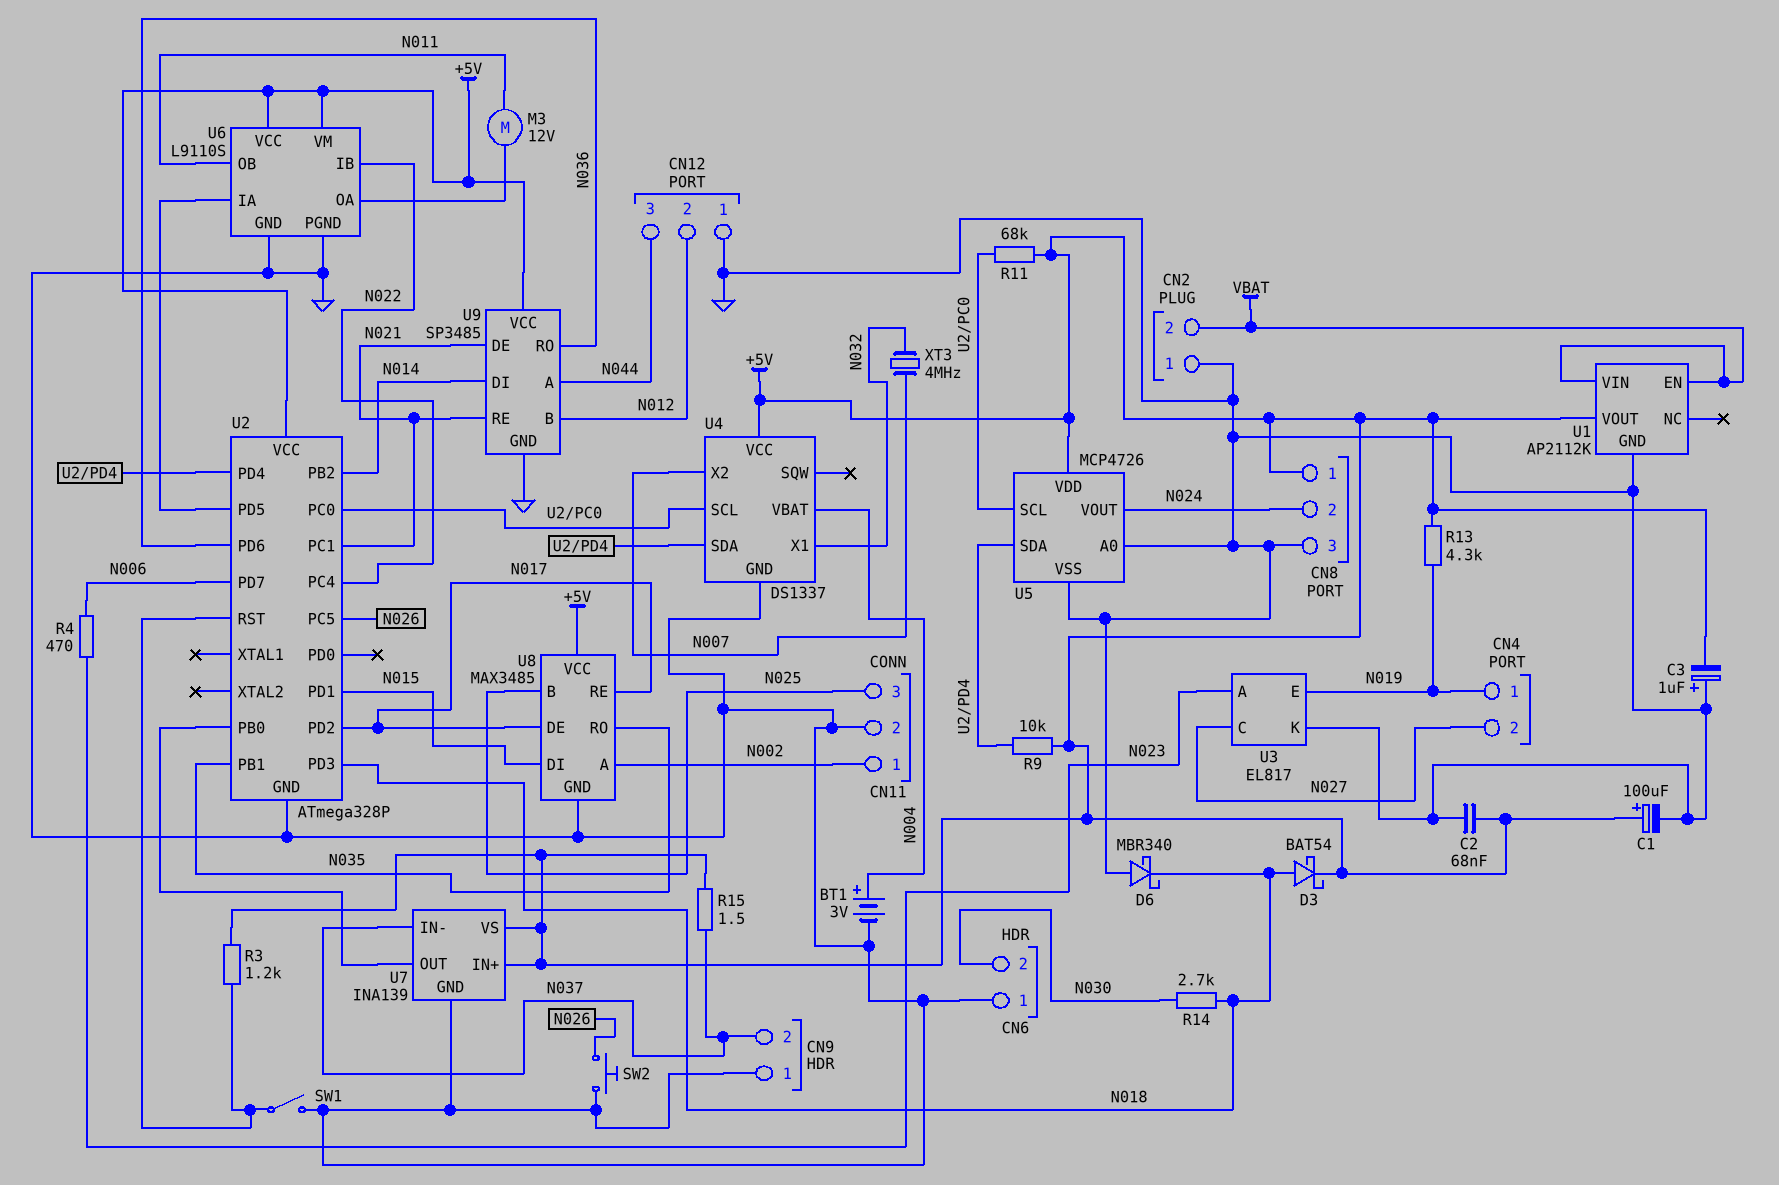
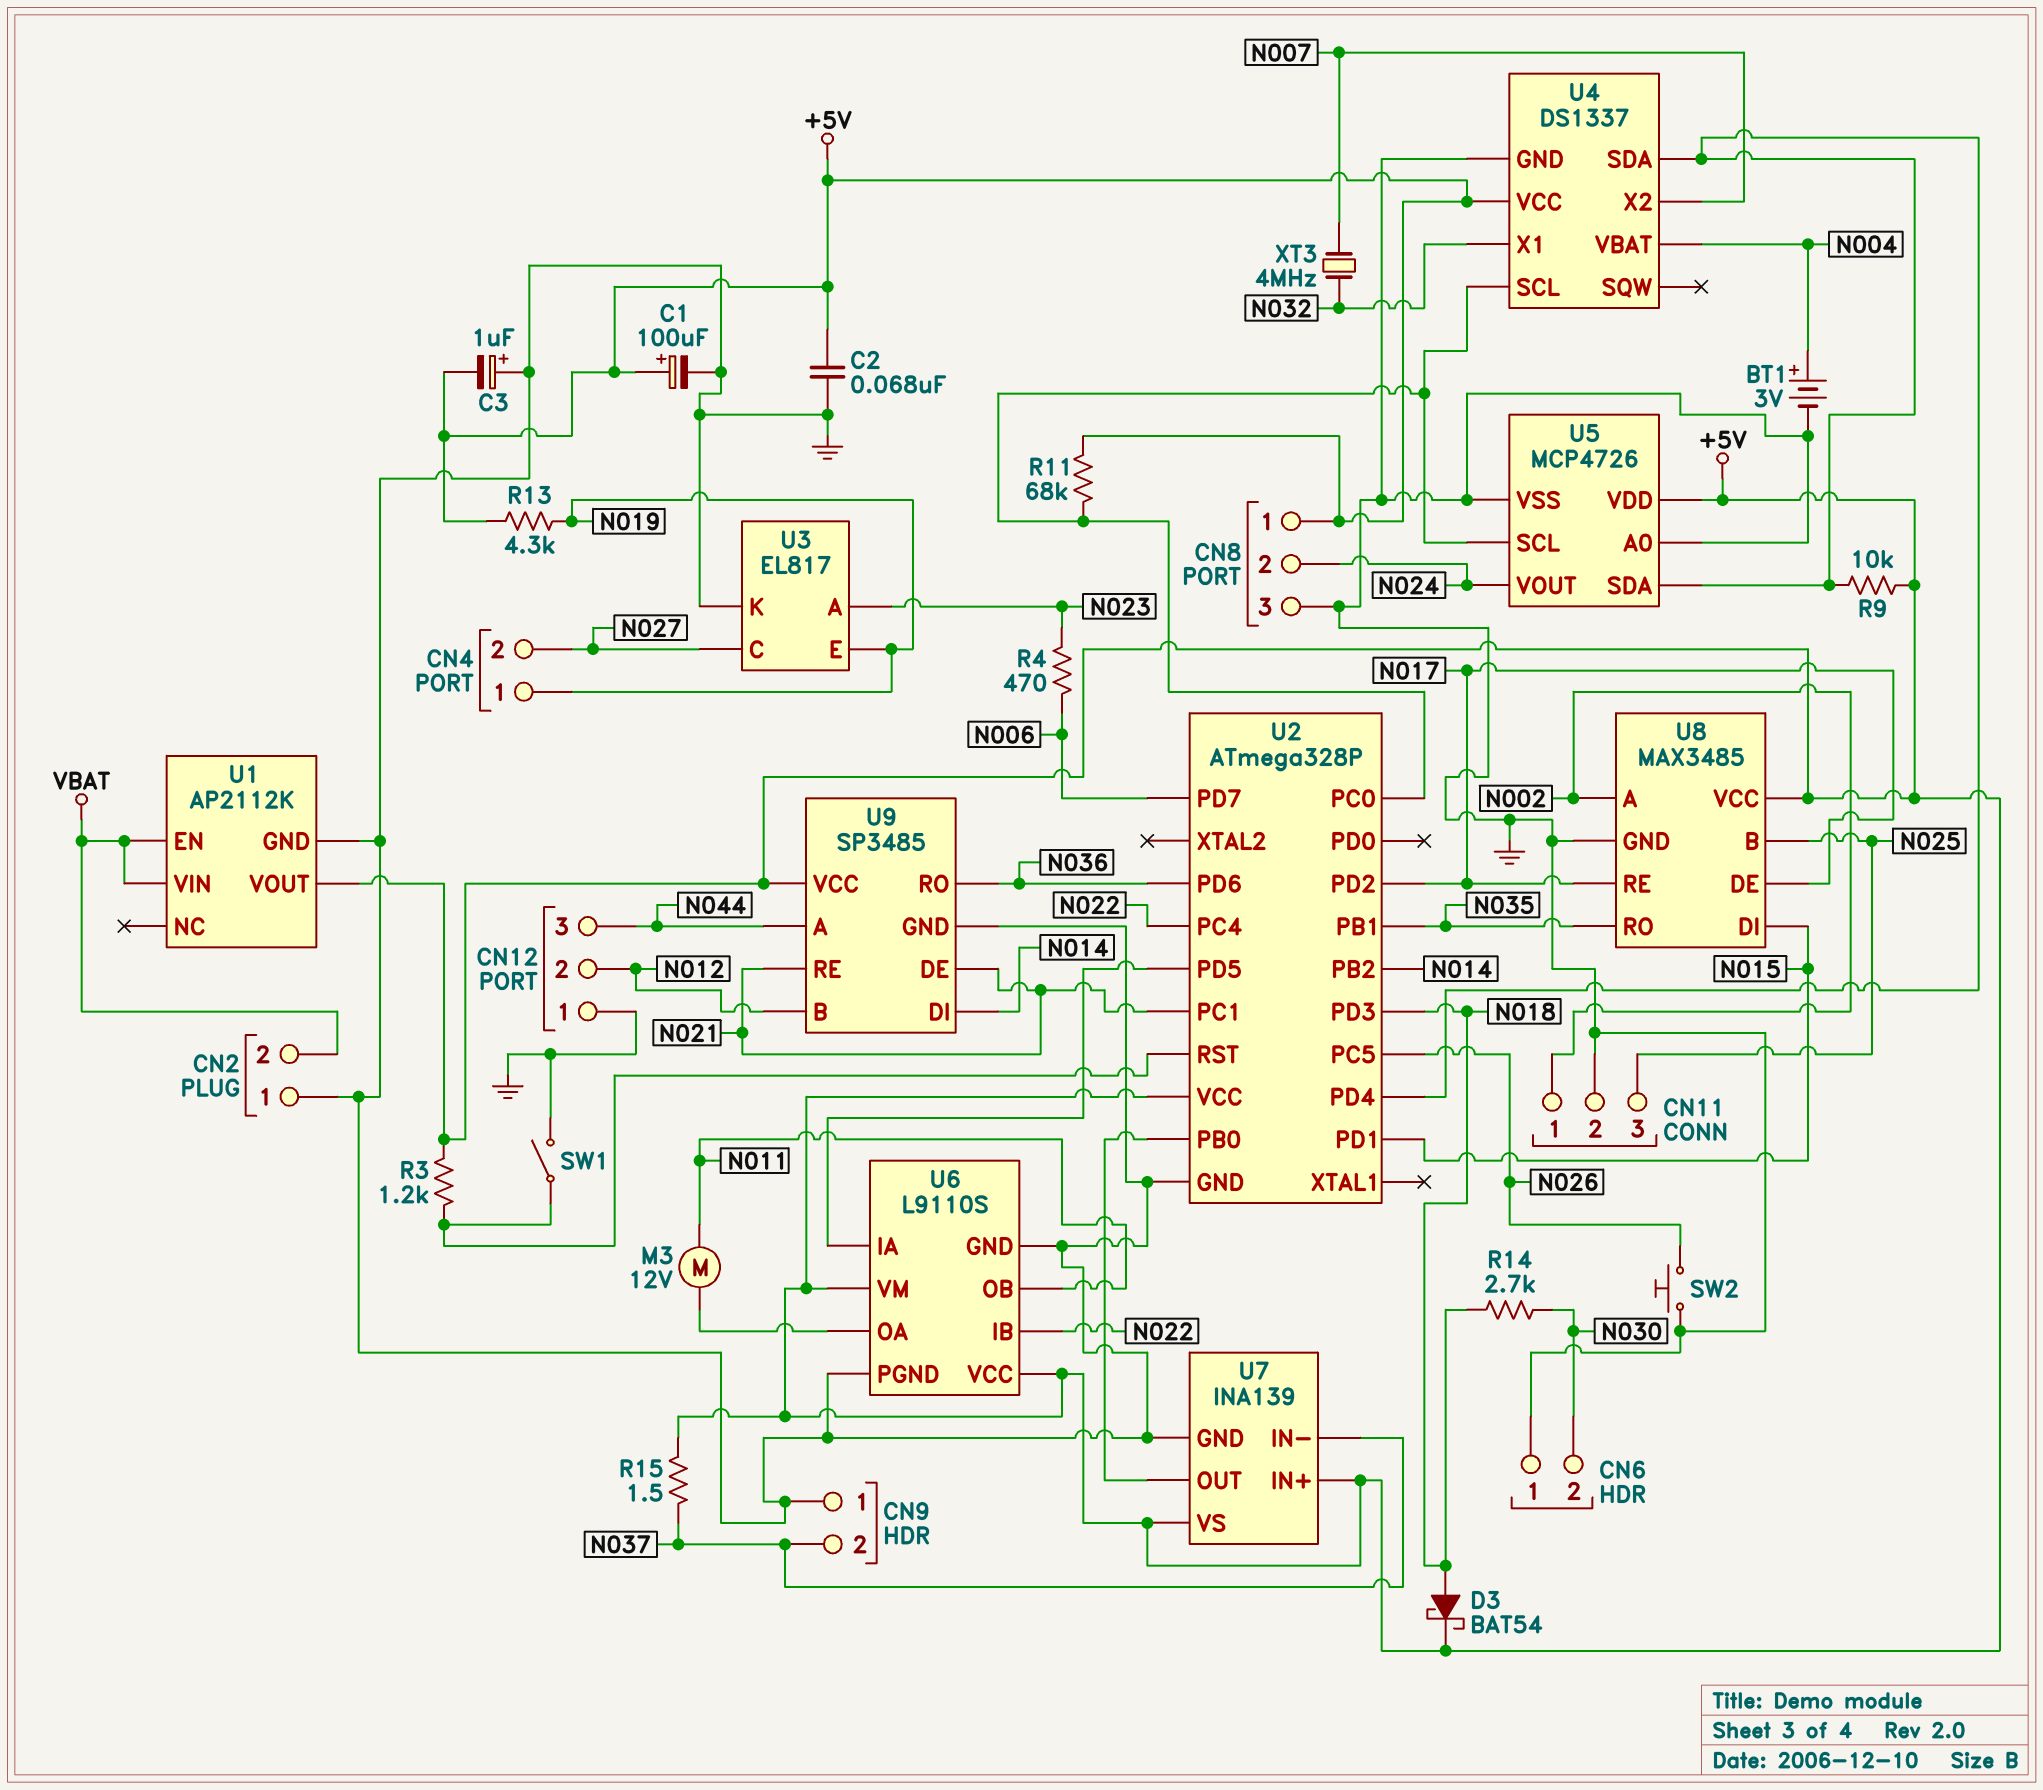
D6: schottky MBR340 (A GND, K N018) -> none

